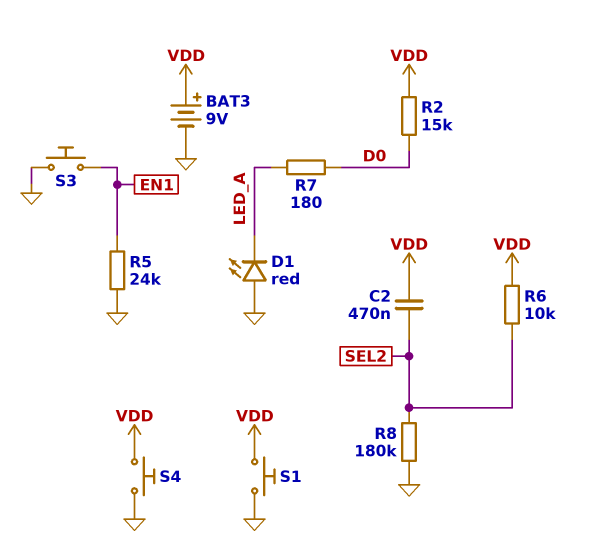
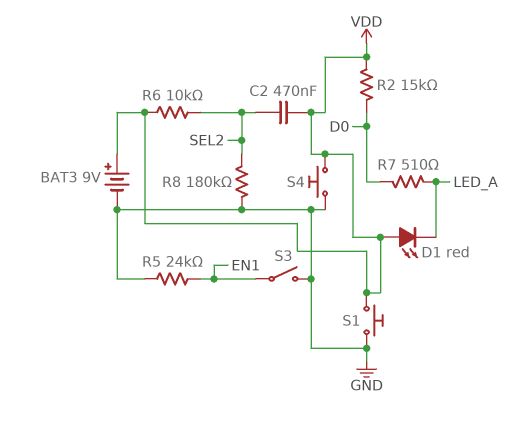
D1: LED red (A GND, K LED_A) -> LED red (A VDD, K LED_A)
R7: 180 (D0, LED_A) -> 510 (D0, LED_A)
S3: button (EN1, GND) -> switch (EN1, GND)

